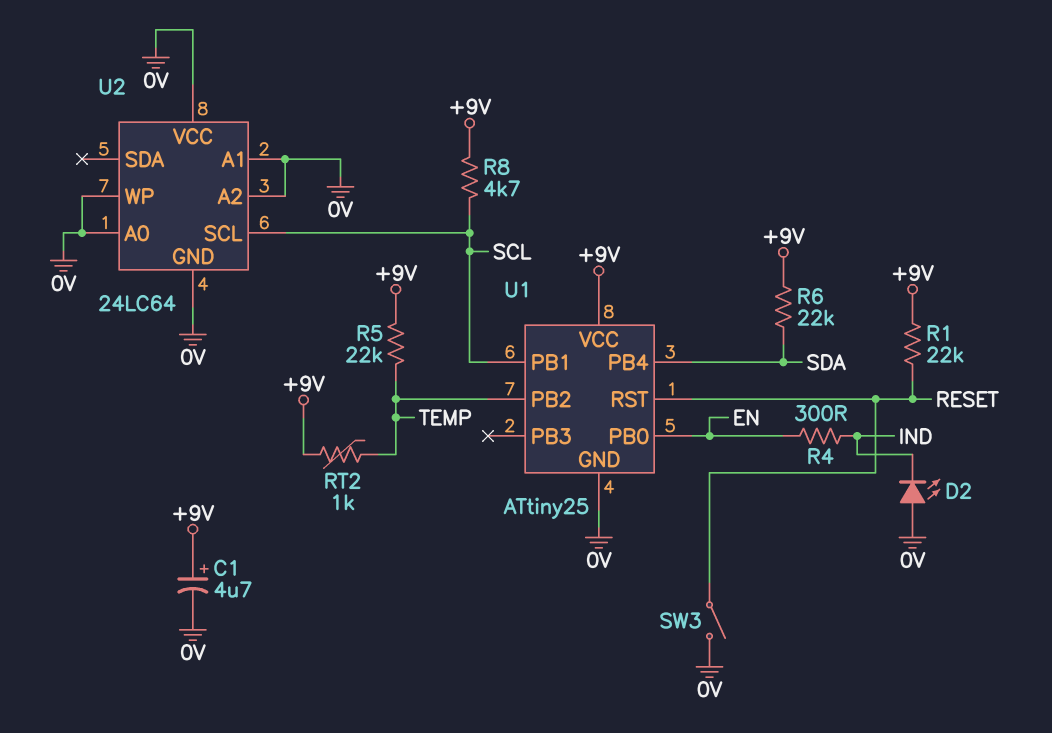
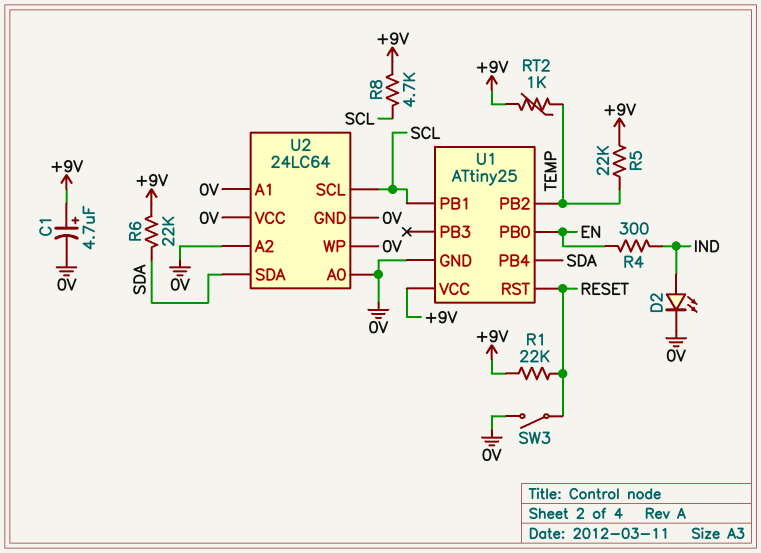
D2: LED (A 0V, K IND) -> LED (A IND, K 0V)
U2 pin SDA: none -> SDA

